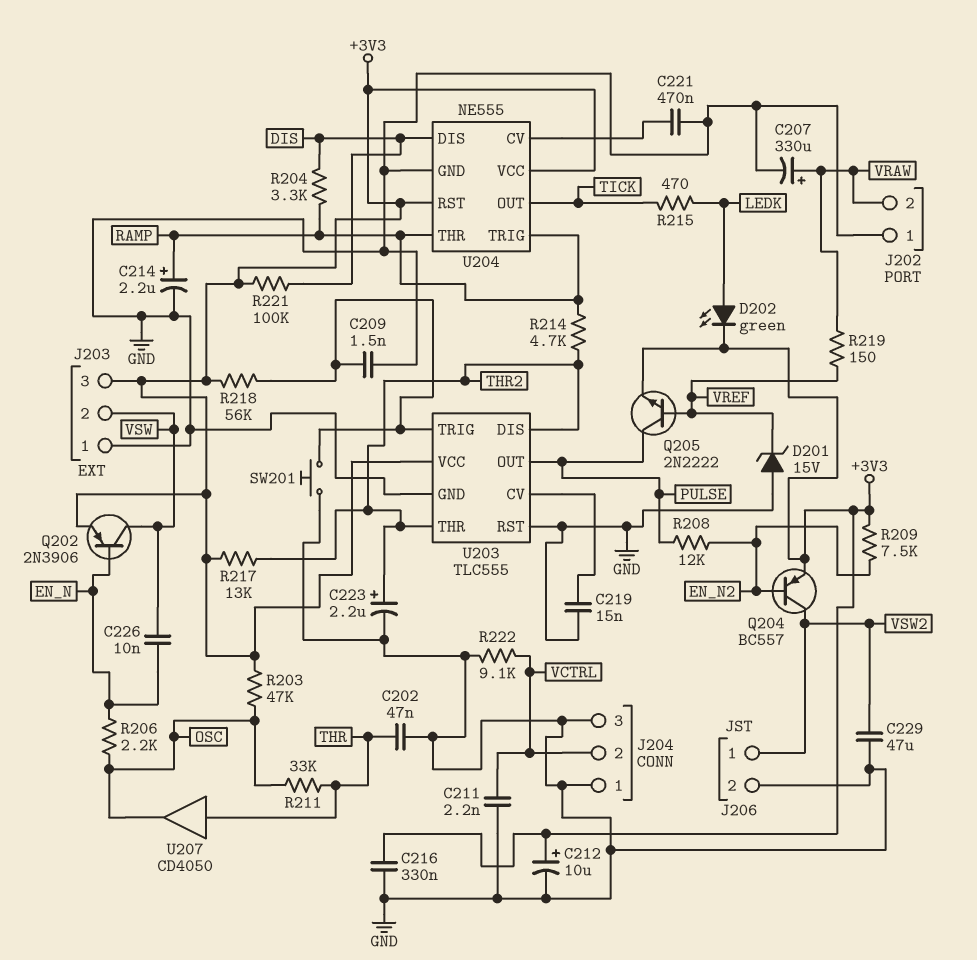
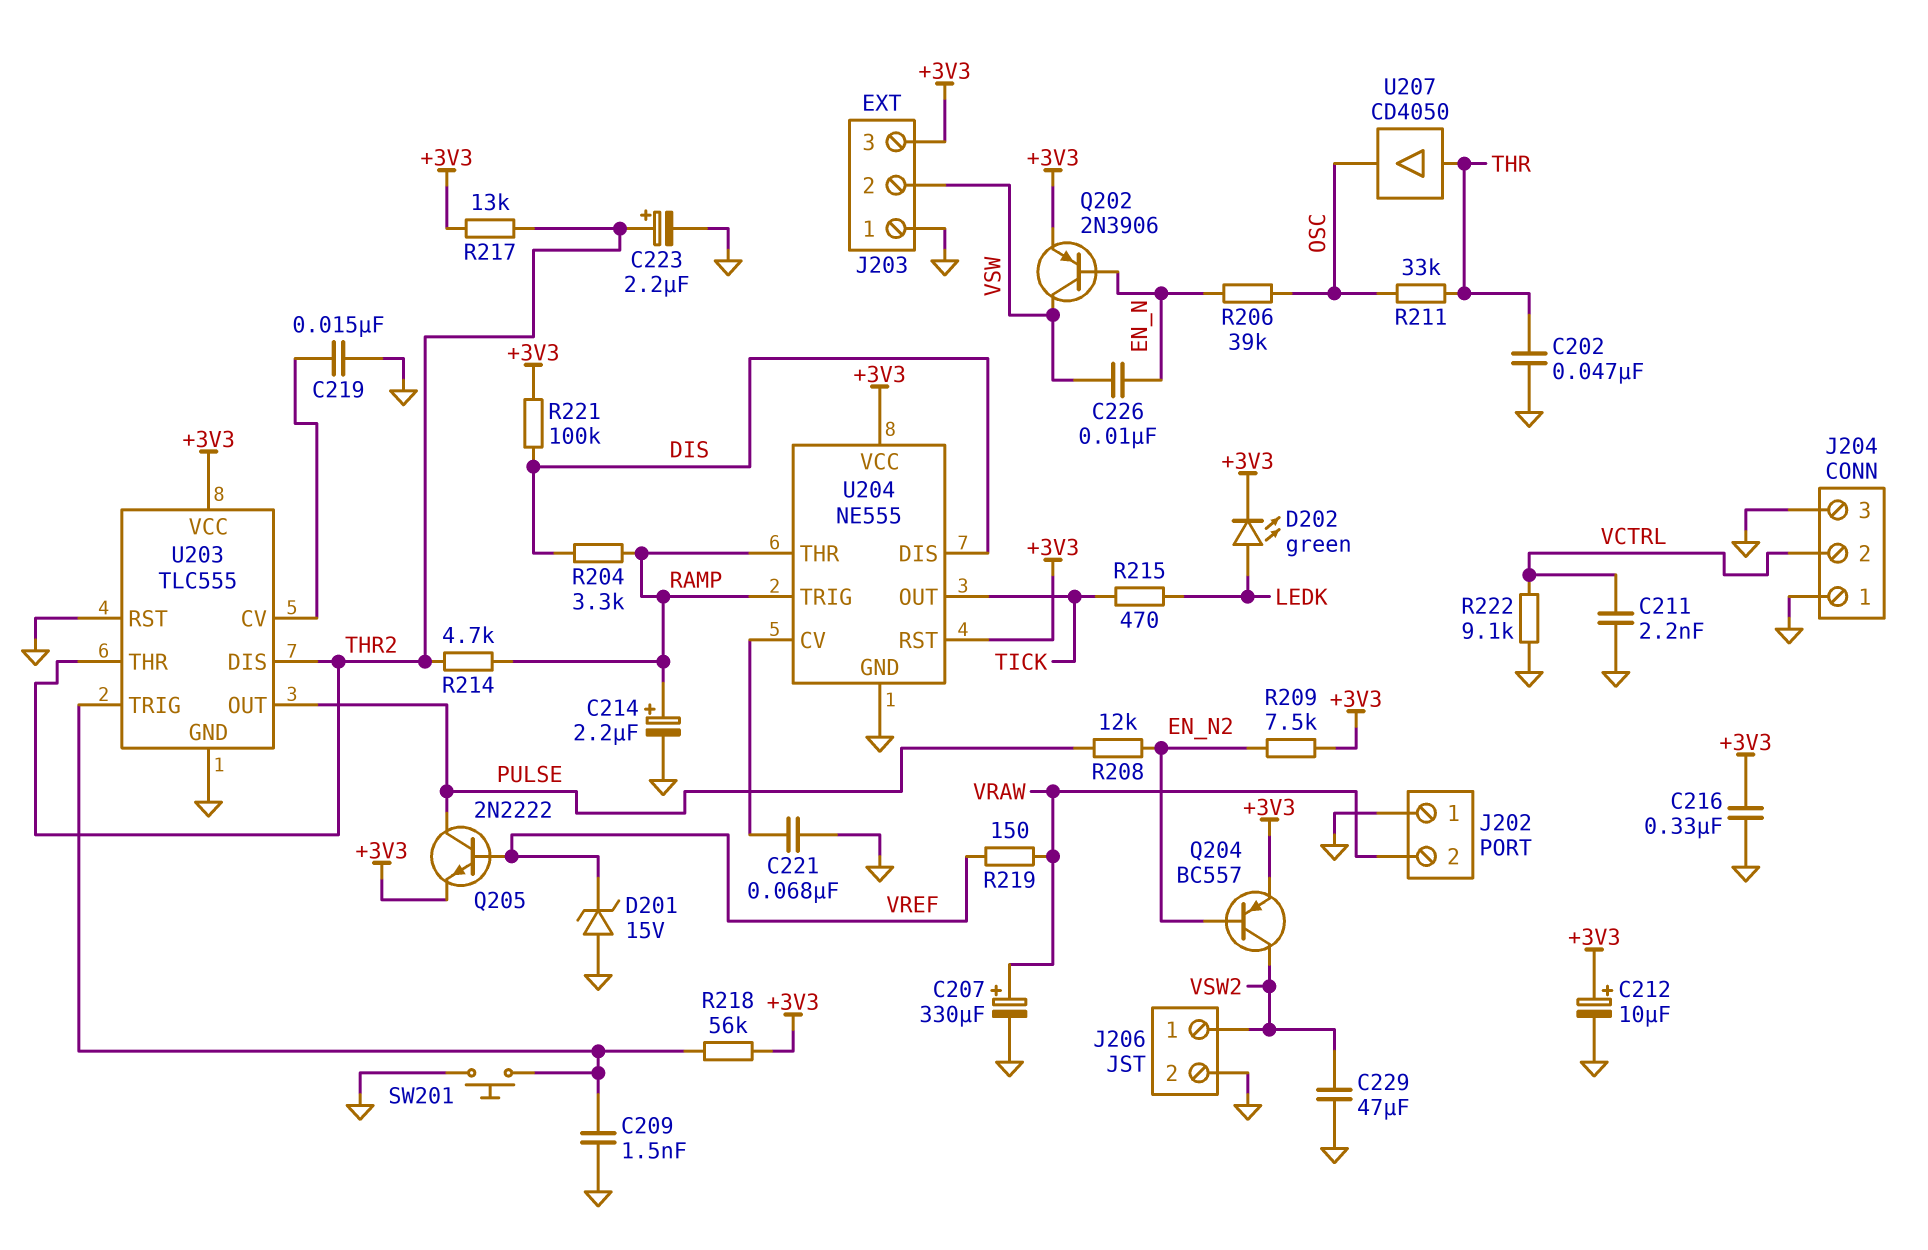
C221: 470nF (GND, U204/CV) -> 68nF (GND, U204/CV)
R203: 47k (+3V3, OSC) -> none
R206: 2.2k (EN_N, OSC) -> 39k (EN_N, OSC)

